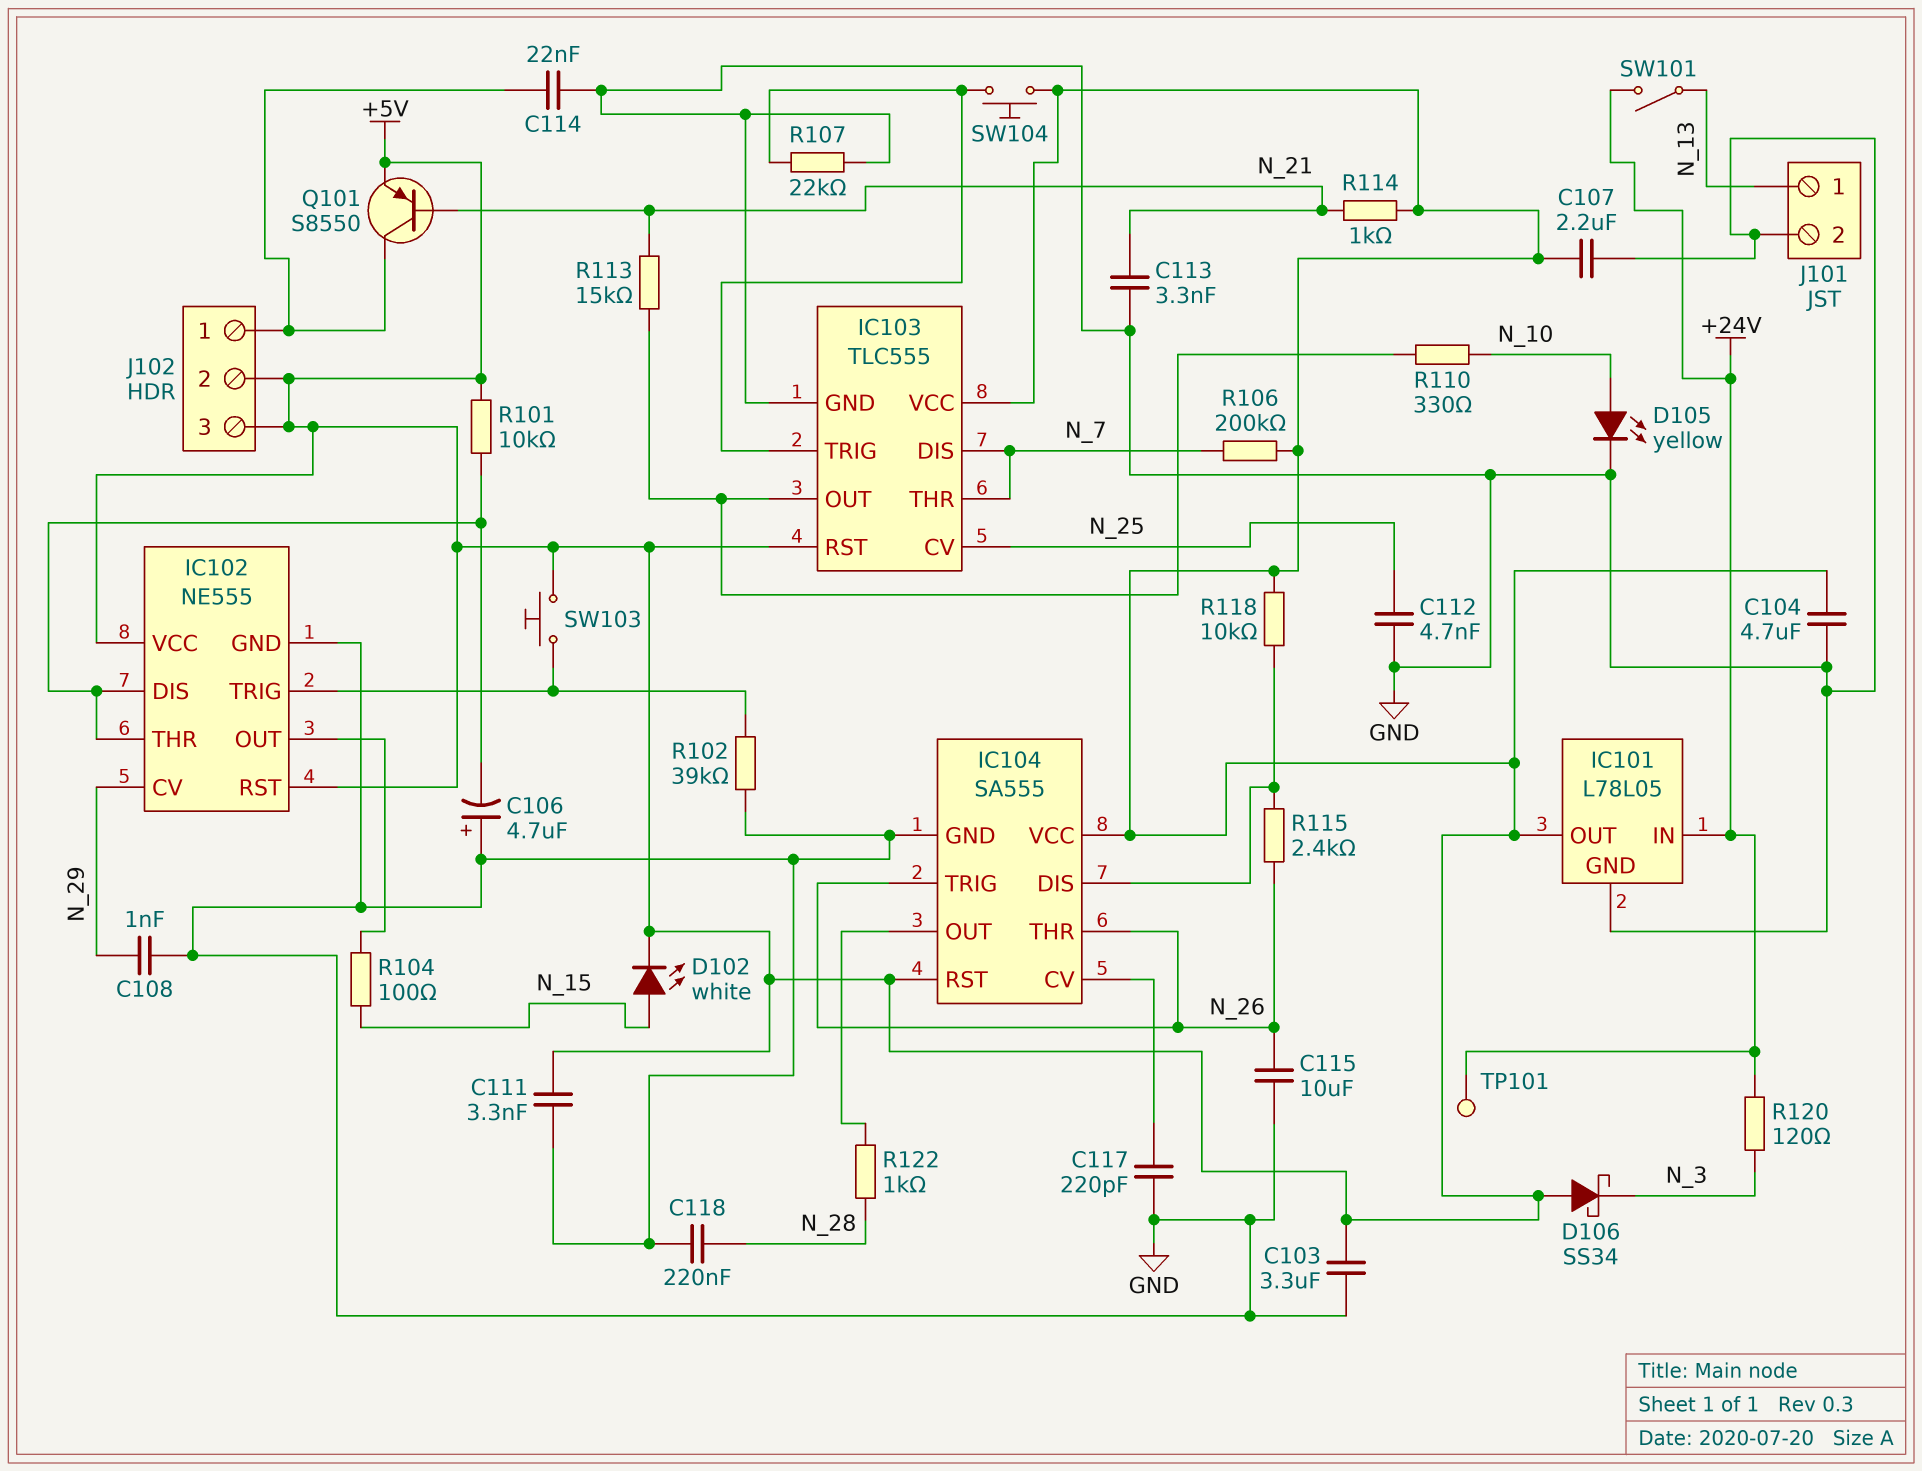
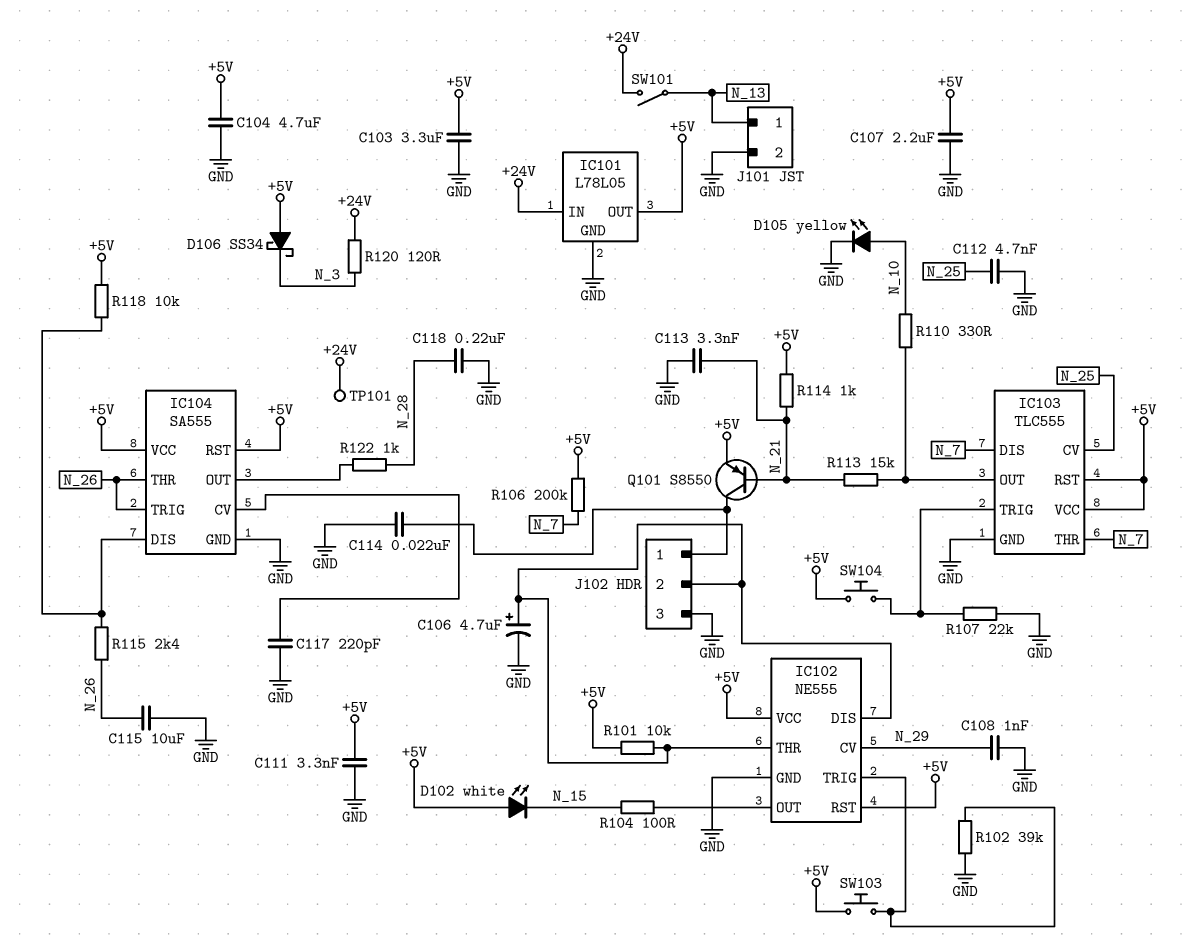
C106: 4.7uF (plus GND, minus IC102/DIS) -> 4.7uF (plus IC102/DIS, minus GND)
D102: LED white (A N_15, K +5V) -> LED white (A +5V, K N_15)
J102 pin 2: +5V -> IC102/DIS
J102 pin 3: +5V -> GND

